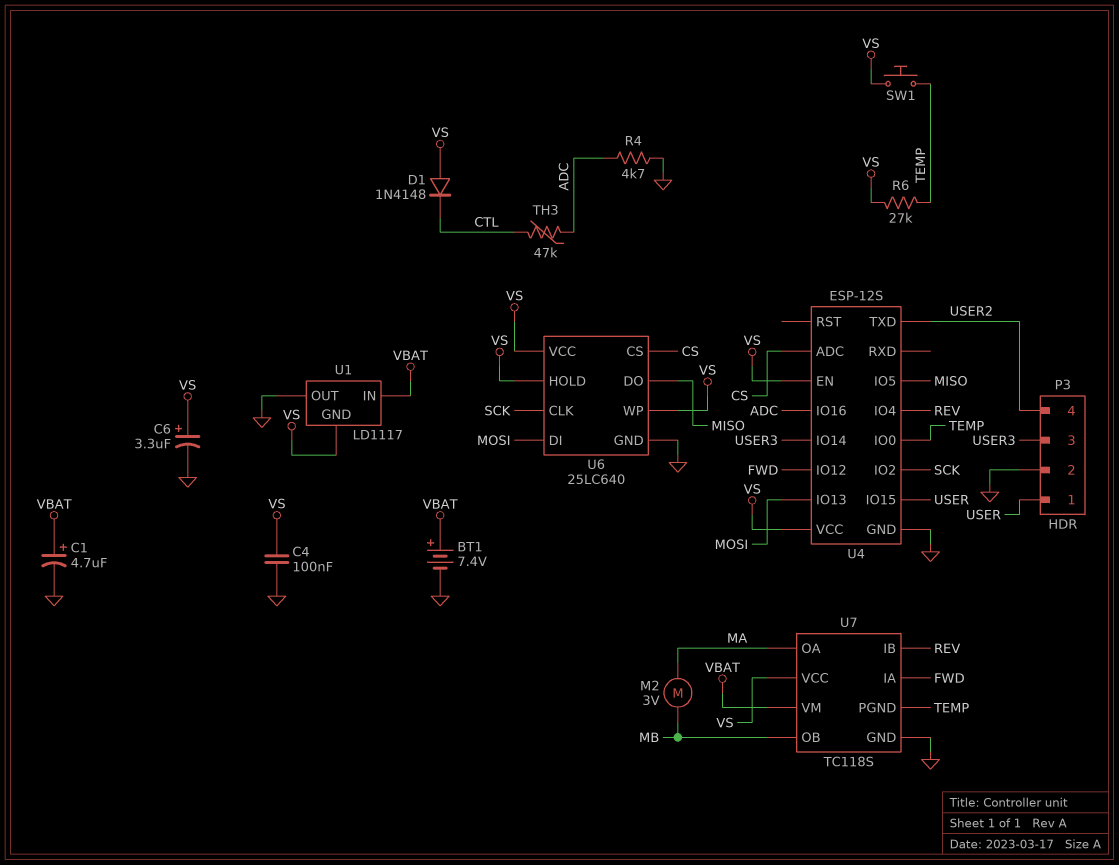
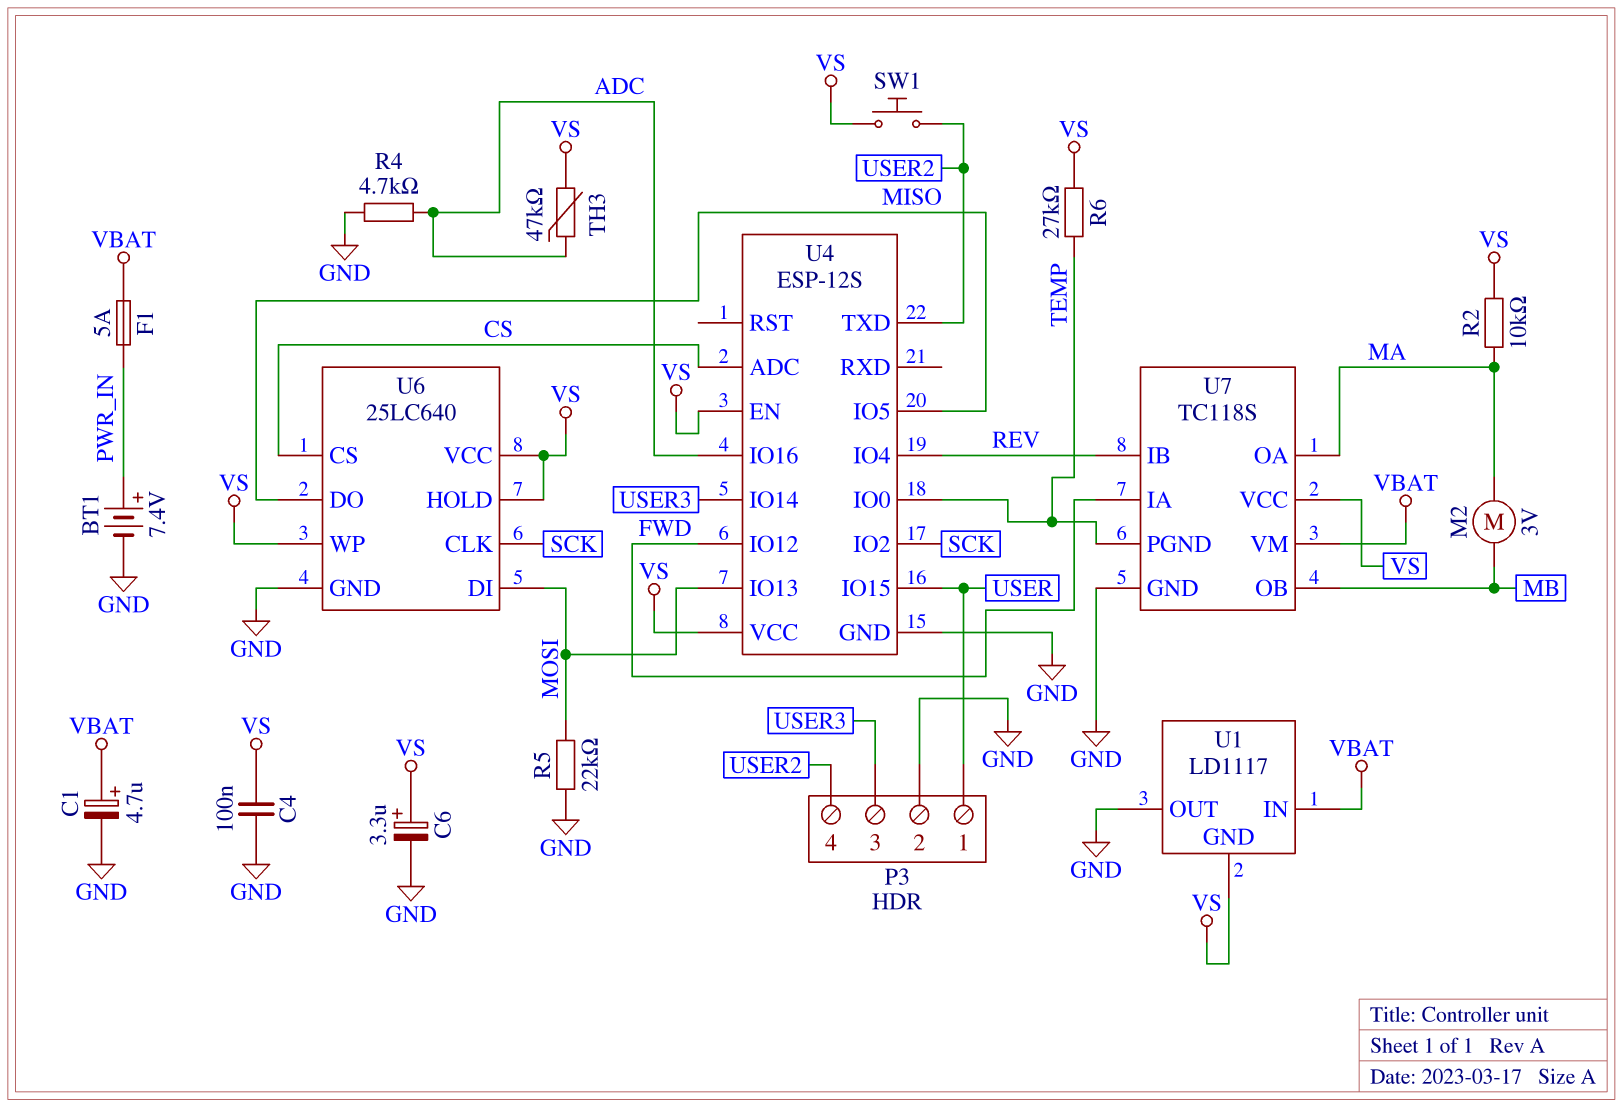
BT1: 7.4V (plus VBAT, minus GND) -> 7.4V (plus PWR_IN, minus GND)
D1: diode 1N4148 (A VS, K CTL) -> none
F1: none -> 5A (PWR_IN, VBAT)
R2: none -> 10k (MA, VS)
R5: none -> 22k (GND, MOSI)
SW1: button (TEMP, VS) -> button (USER2, VS)
TH3: 47k (ADC, CTL) -> 47k (ADC, VS)

